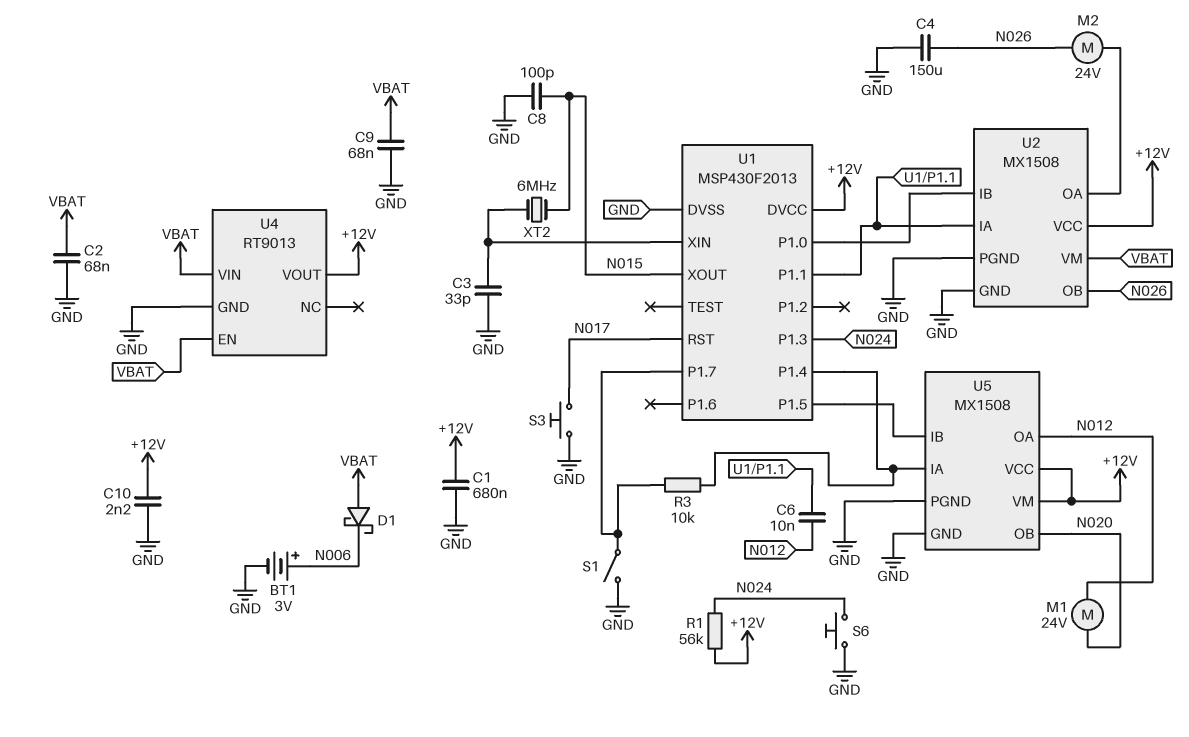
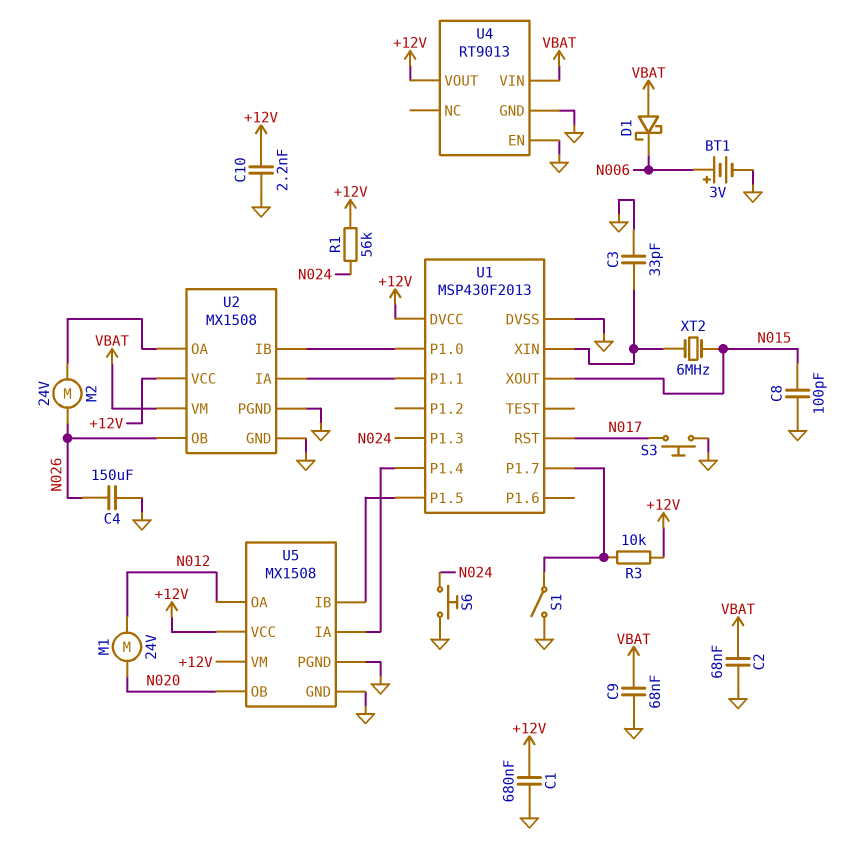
C6: 10nF (N012, U1/P1.1) -> none
R3: 10k (U1/P1.4, U1/P1.7) -> 10k (+12V, U1/P1.7)
U4 pin EN: VBAT -> GND

